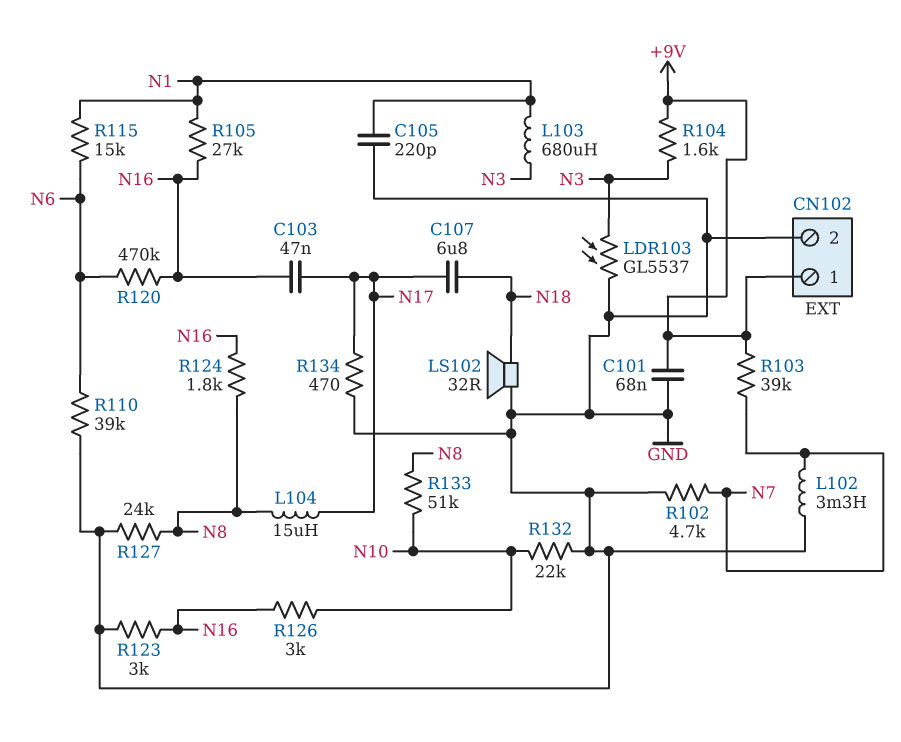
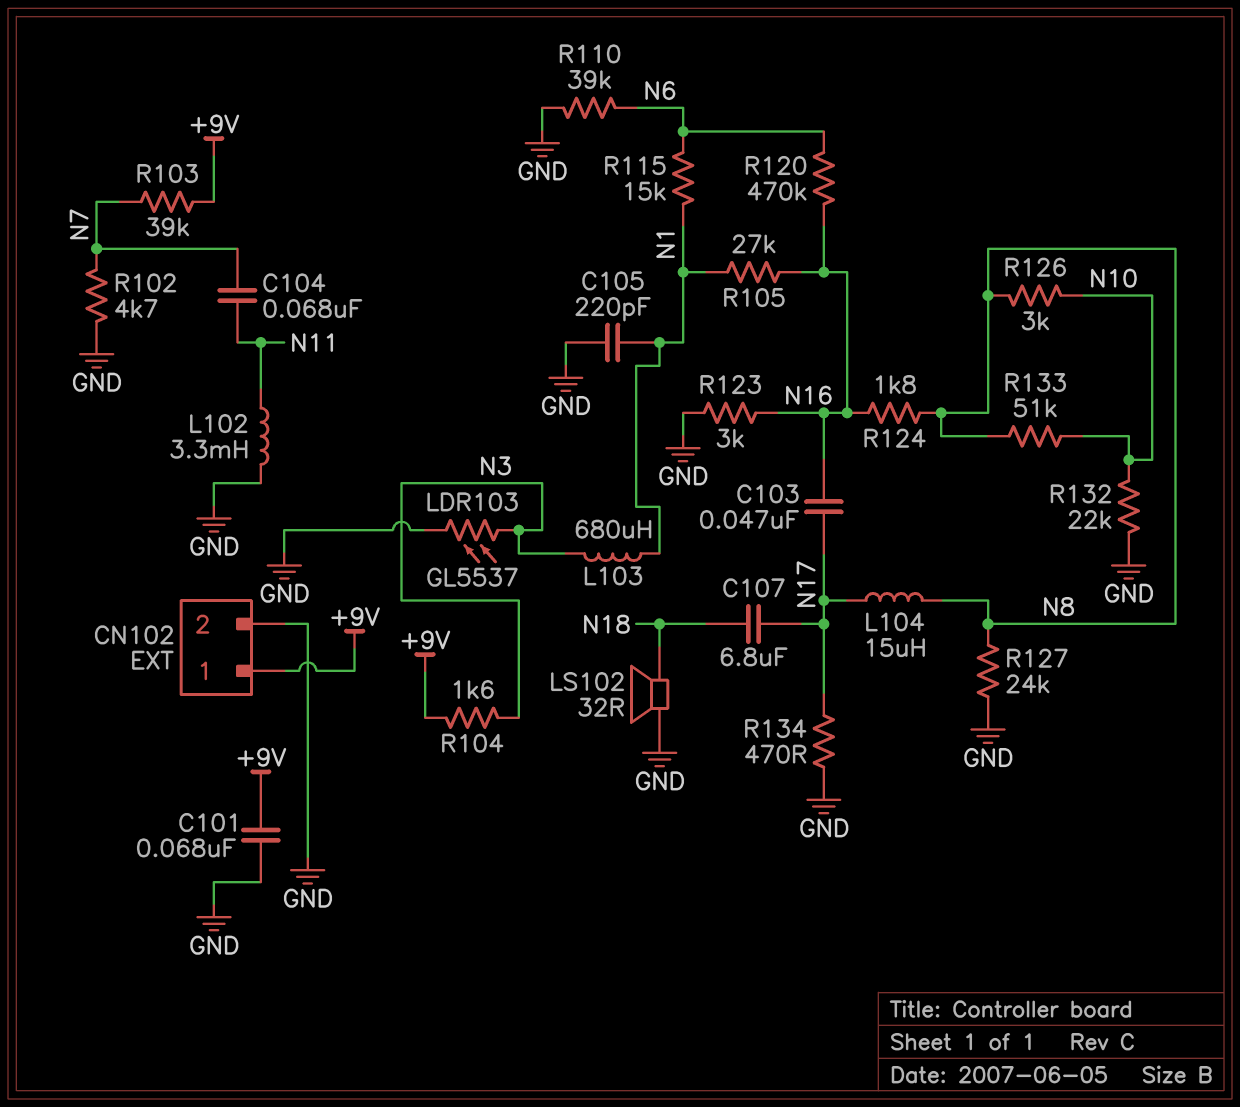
C104: none -> 68nF (N7, N11)
L102: 3.3mH (GND, N7) -> 3.3mH (GND, N11)
R126: 3k (N10, N16) -> 3k (N8, N10)

